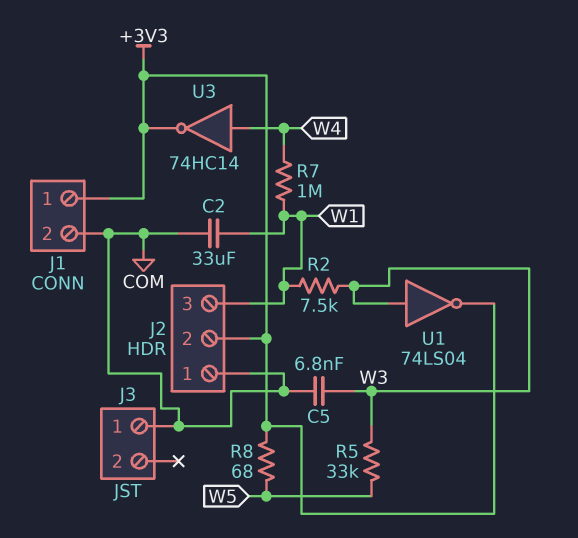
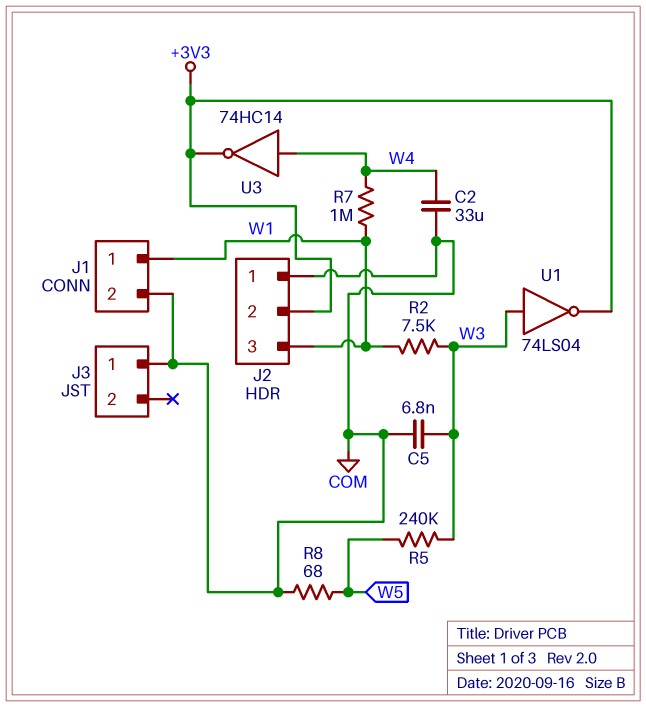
C2: 33uF (COM, W1) -> 33uF (COM, W4)
J1 pin 1: +3V3 -> W1
R5: 33k (W3, W5) -> 240k (W3, W5)
R8: 68 (+3V3, W5) -> 68 (COM, W5)

